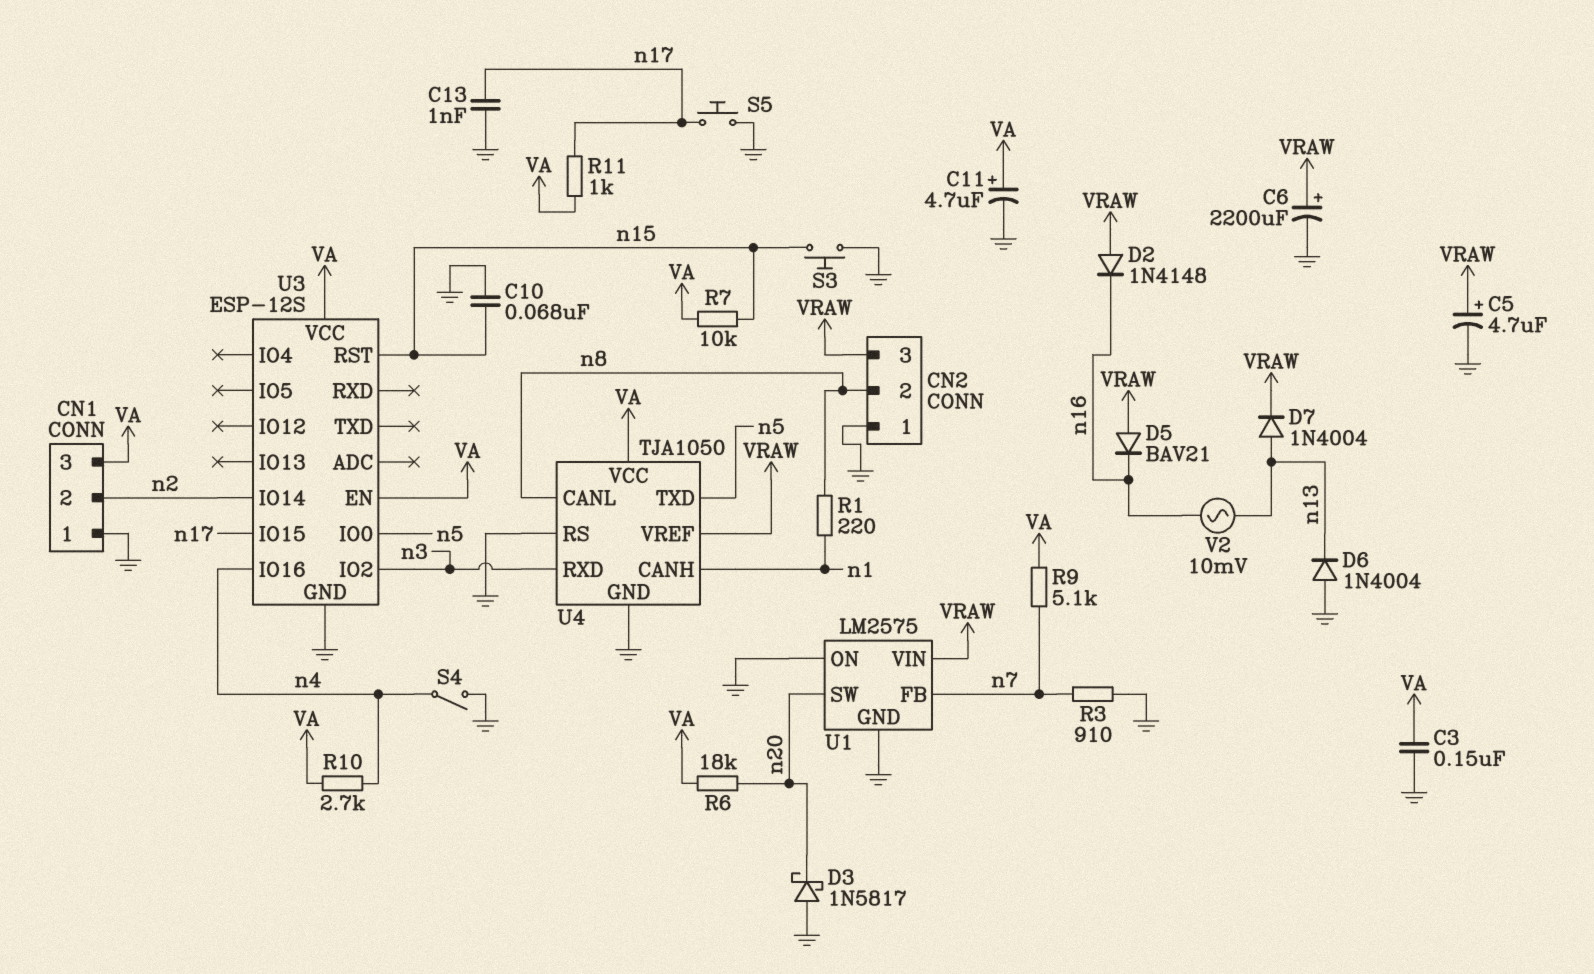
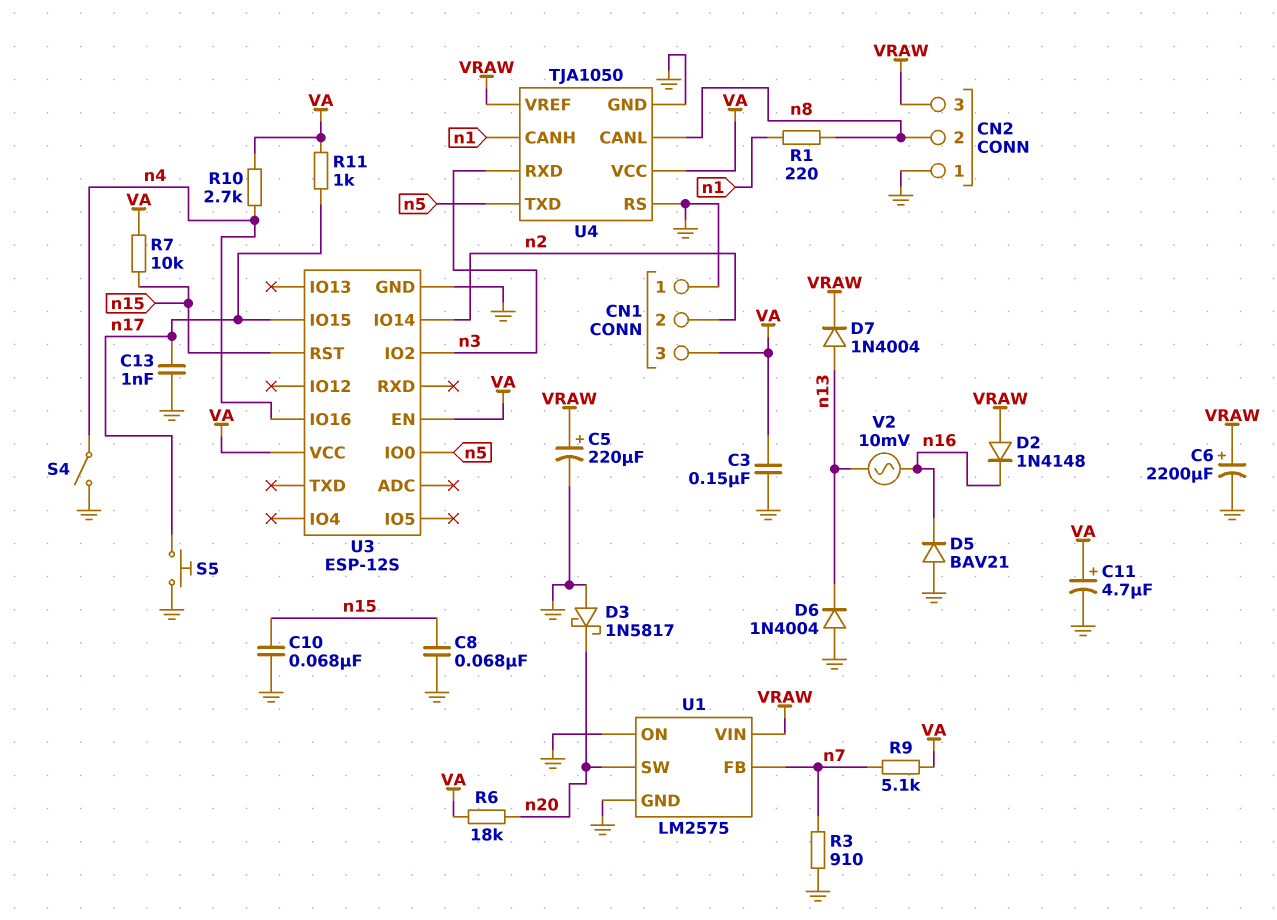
C5: 4.7uF (plus VRAW, minus GND) -> 220uF (plus VRAW, minus GND)
C8: none -> 68nF (GND, n15)
D5: diode BAV21 (A VRAW, K n16) -> diode BAV21 (A GND, K n16)
S3: button (GND, n15) -> none

